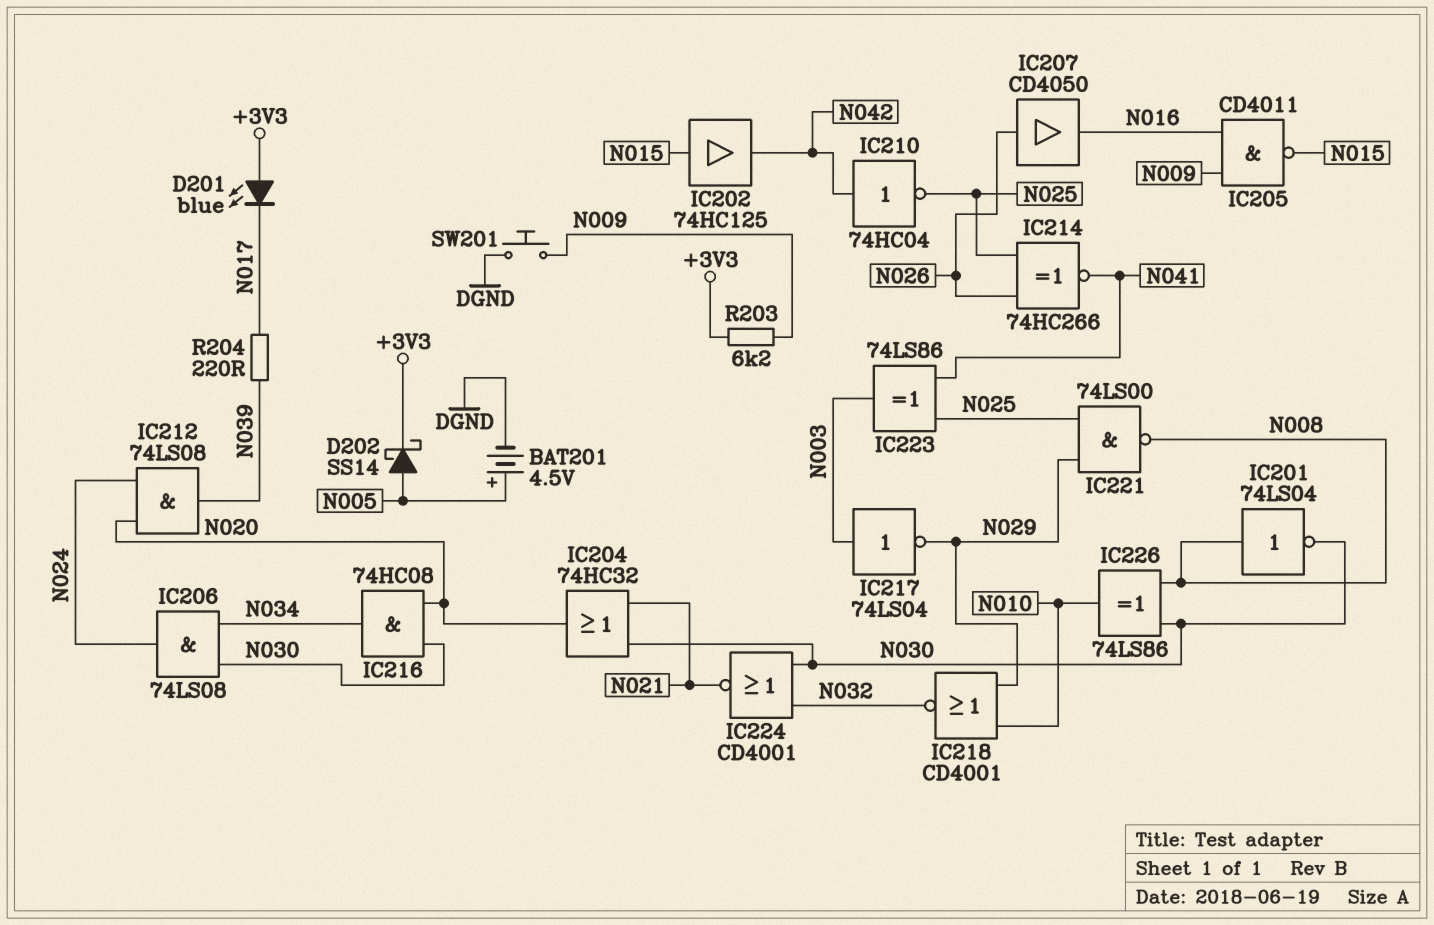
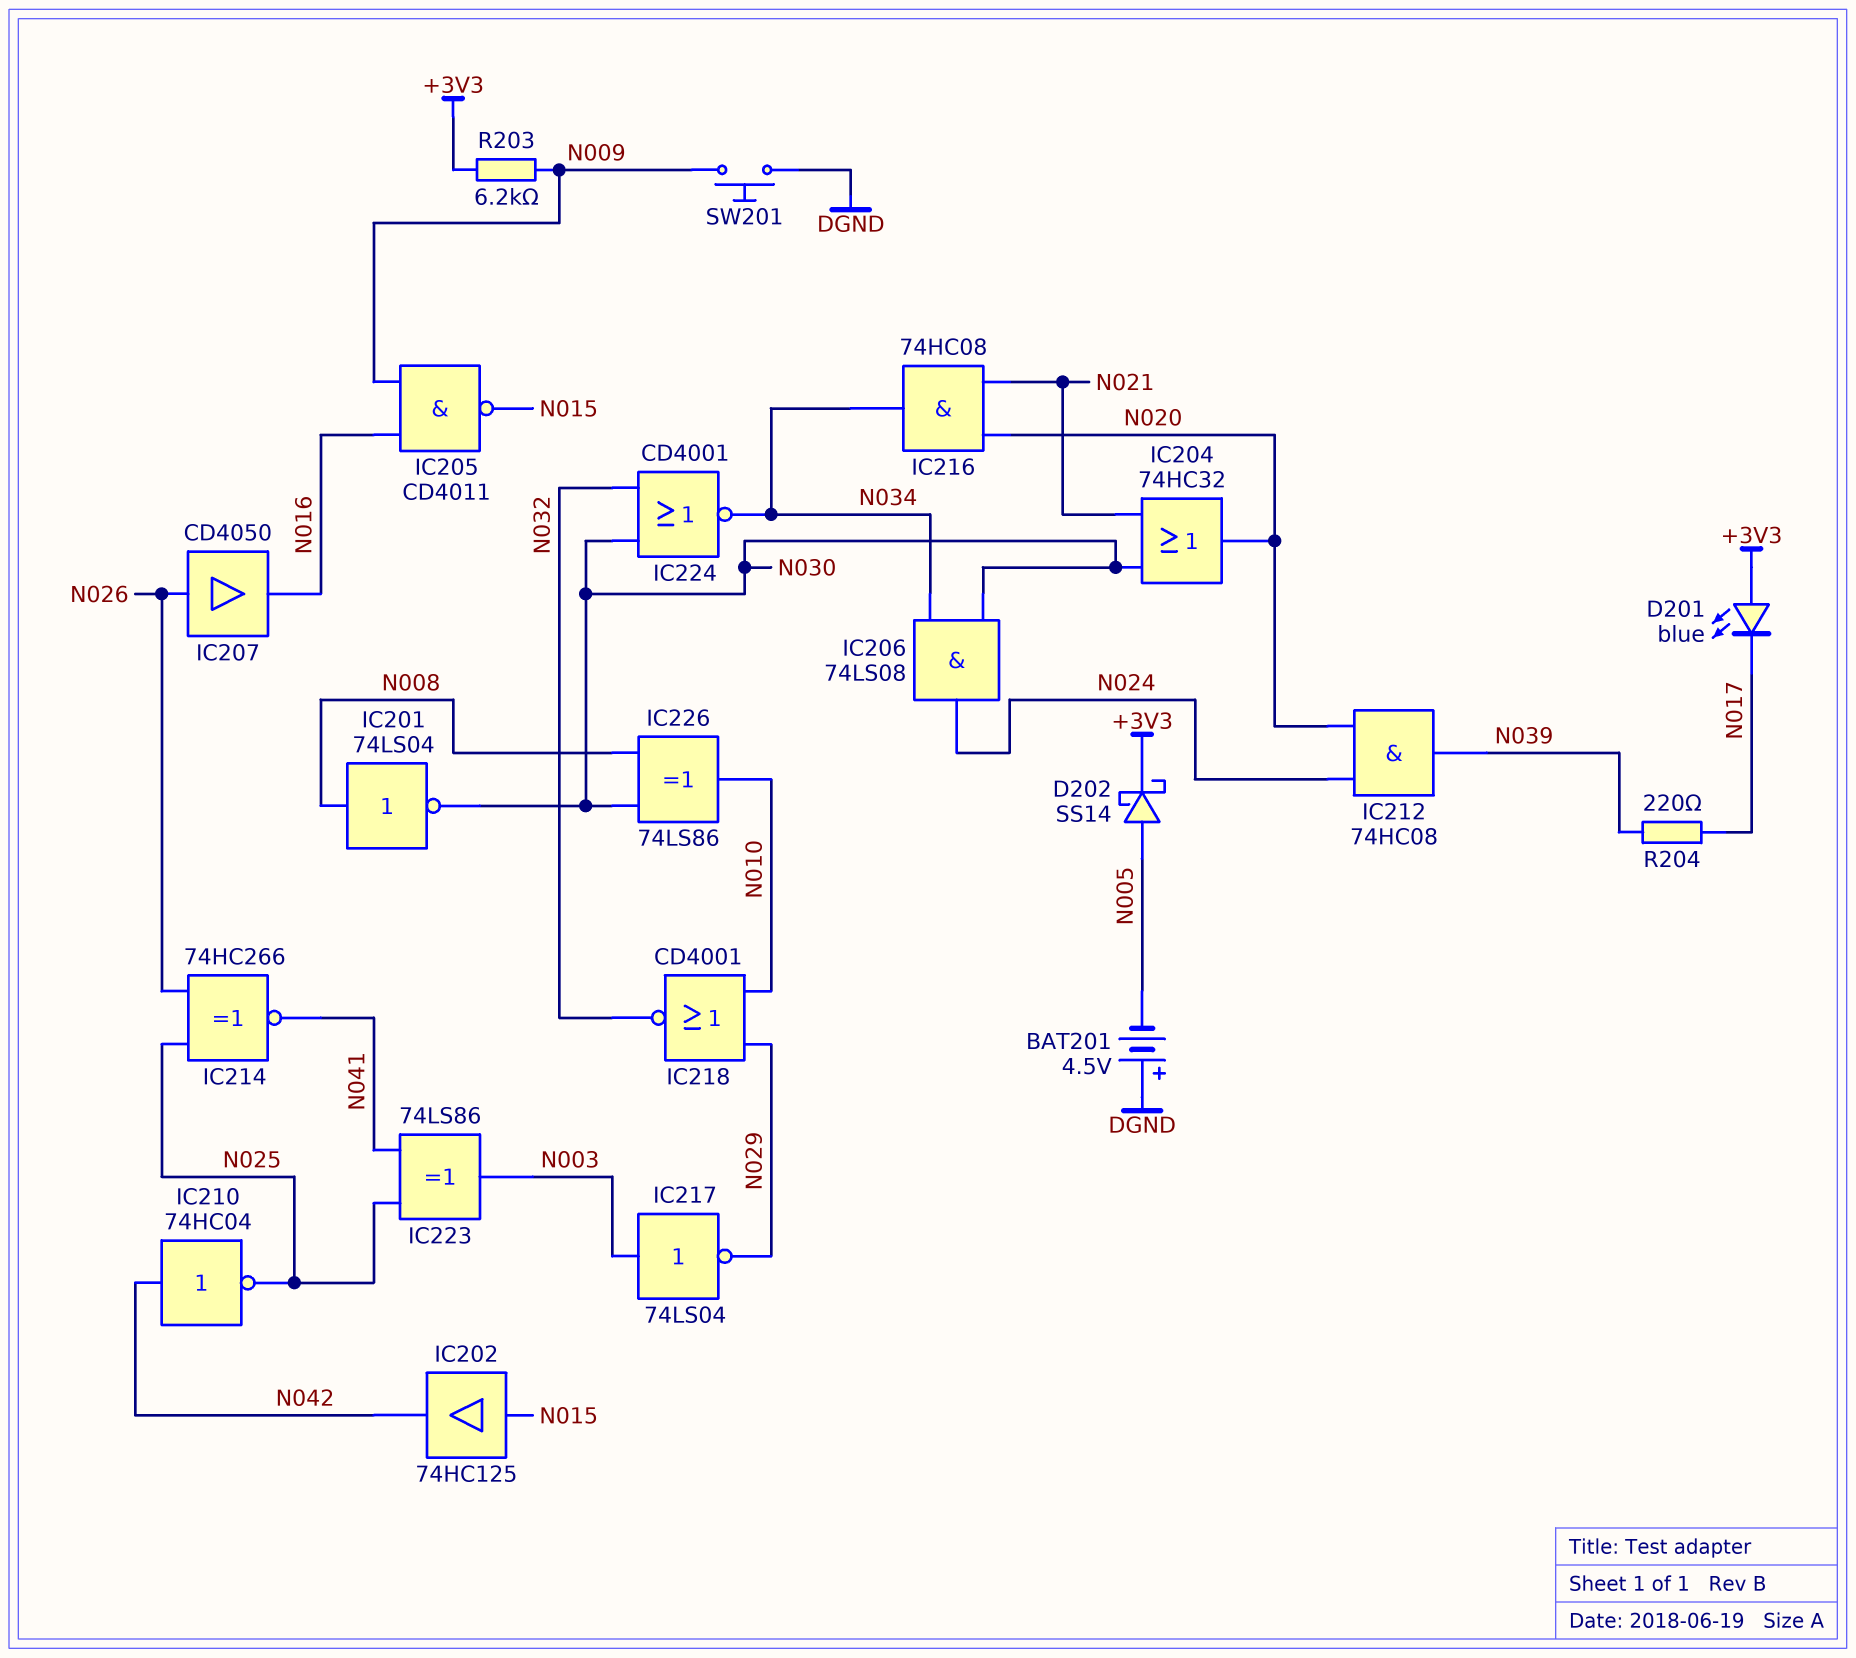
BAT201: 4.5V (plus N005, minus DGND) -> 4.5V (plus DGND, minus N005)
IC212: AND 74LS08 (in N020, in N024, out N039) -> AND 74HC08 (in N020, in N024, out N039)
IC216: AND 74HC08 (in N020, in N030, out N034) -> AND 74HC08 (in N020, in N021, out N034)
IC221: NAND 74LS00 (in N025, in N029, out N008) -> none
IC224: NOR CD4001 (in N030, in N032, out N021) -> NOR CD4001 (in N030, in N032, out N034)

